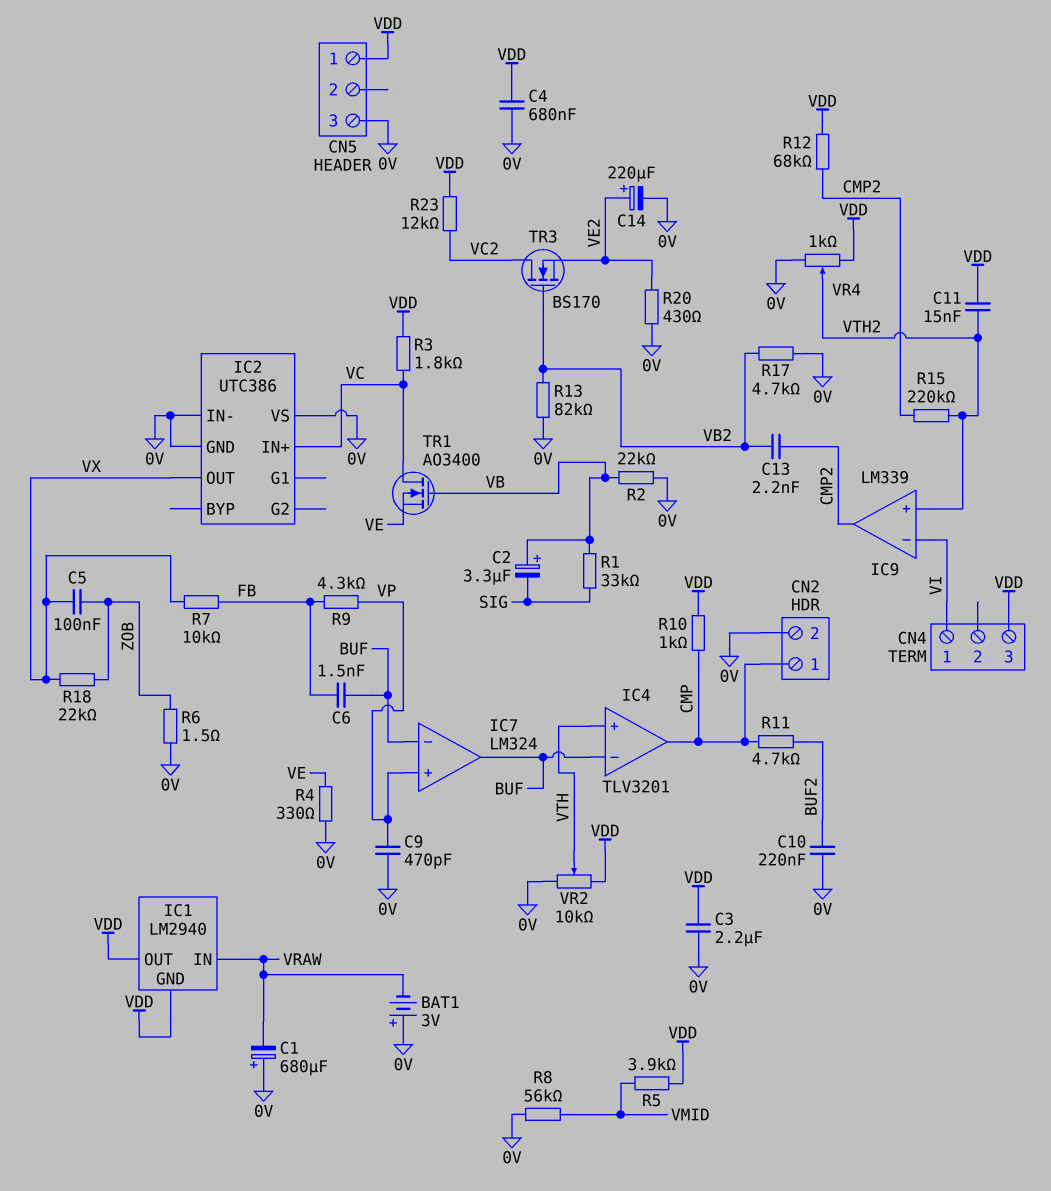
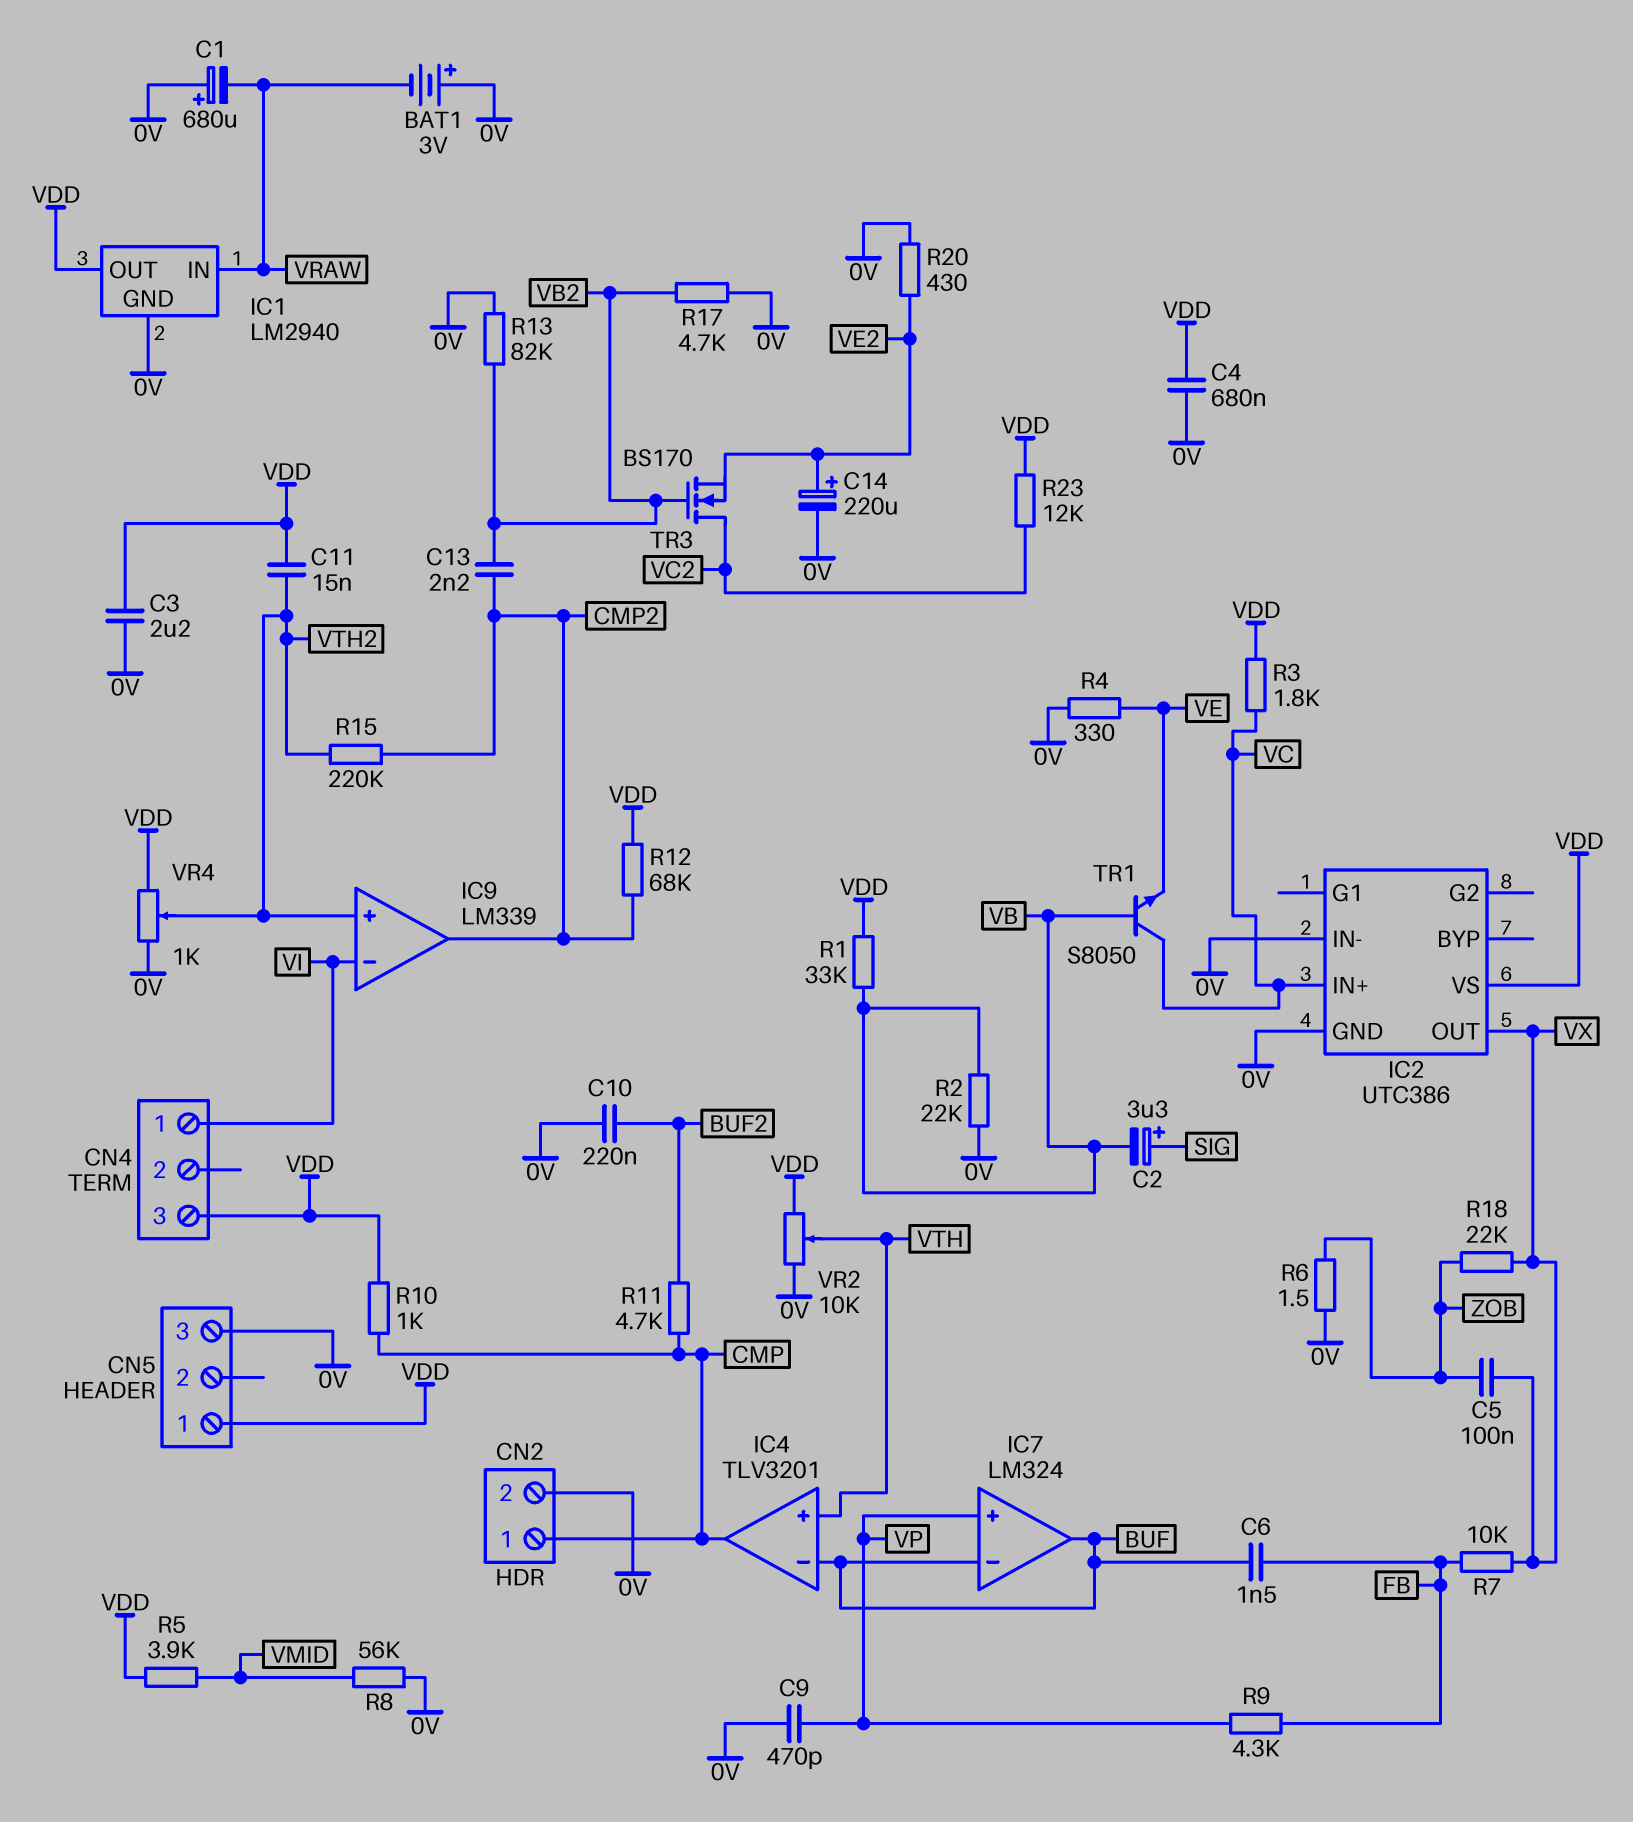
C2: 3.3uF (plus VB, minus SIG) -> 3.3uF (plus SIG, minus VB)
IC1 pin GND: VDD -> 0V
IC2 pin VS: 0V -> VDD
R1: 33k (SIG, VB) -> 33k (VB, VDD)
TR1: NMOS AO3400 (G VB, D VC, S VE) -> NPN S8050 (B VB, C VC, E VE)

